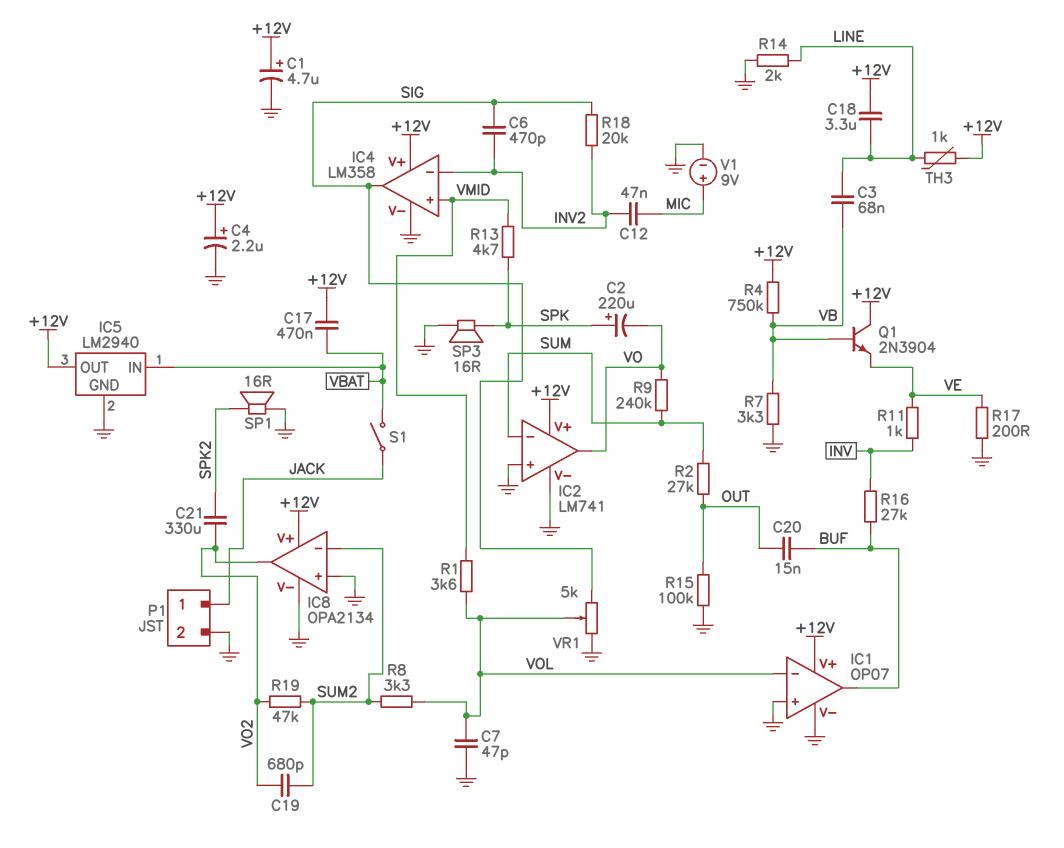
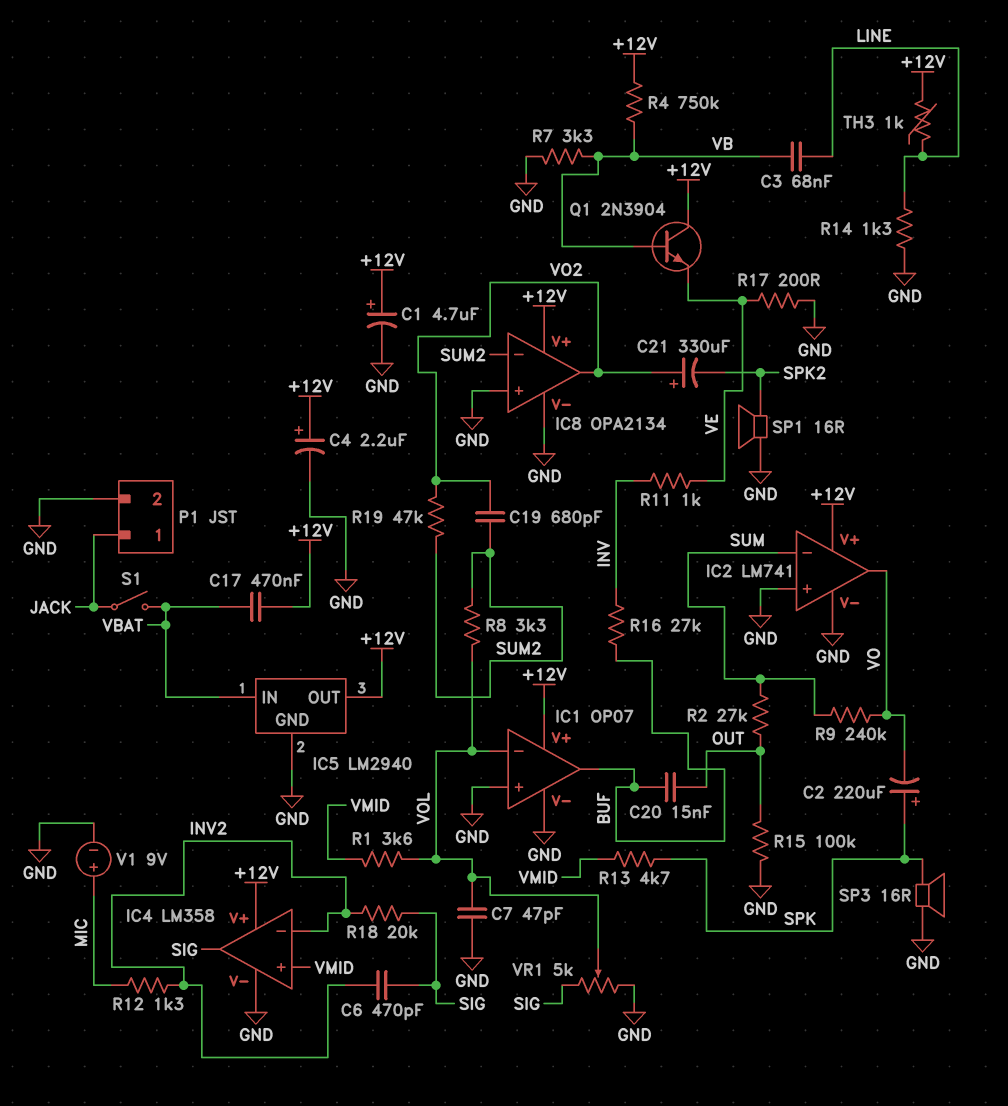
C12: 47nF (INV2, MIC) -> none
C18: 3.3uF (+12V, LINE) -> none
C21: 330uF (SPK2, VO2) -> 330uF (plus VO2, minus SPK2)
R12: none -> 1.3k (INV2, MIC)
R14: 2k (GND, LINE) -> 1.3k (GND, LINE)

